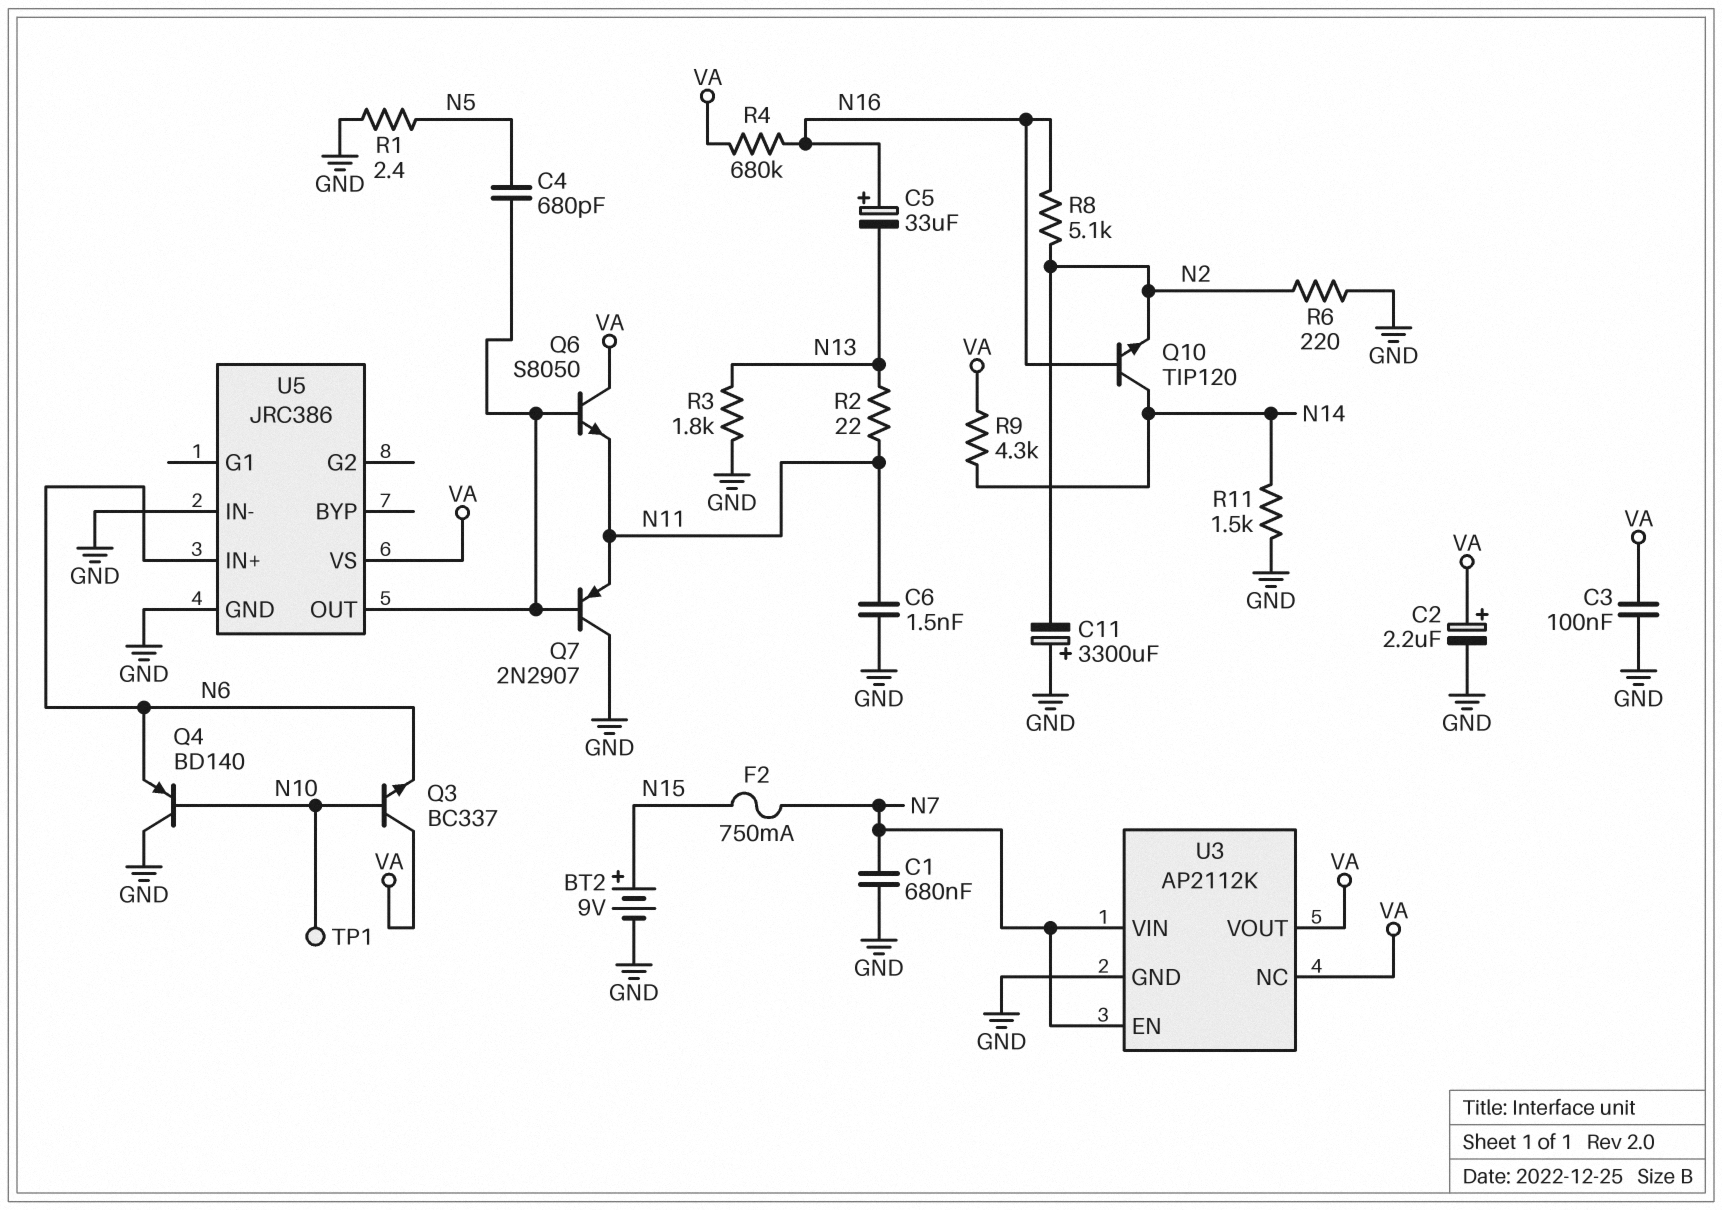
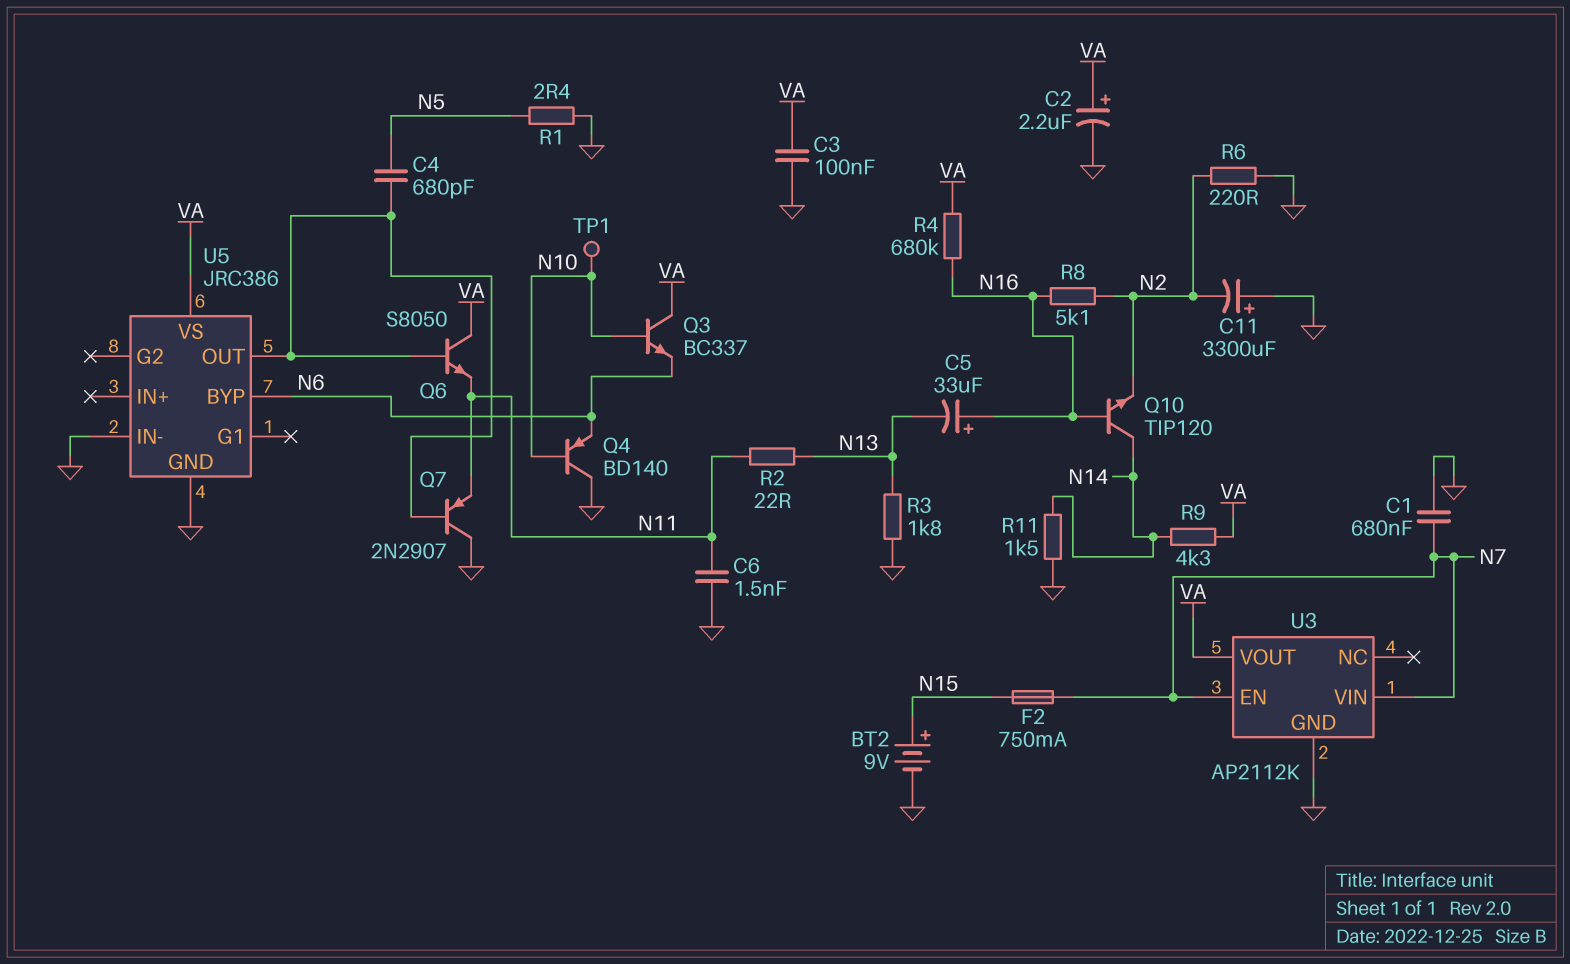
U3 pin NC: VA -> none
U5 pin BYP: none -> N6
U5 pin IN+: N6 -> none

